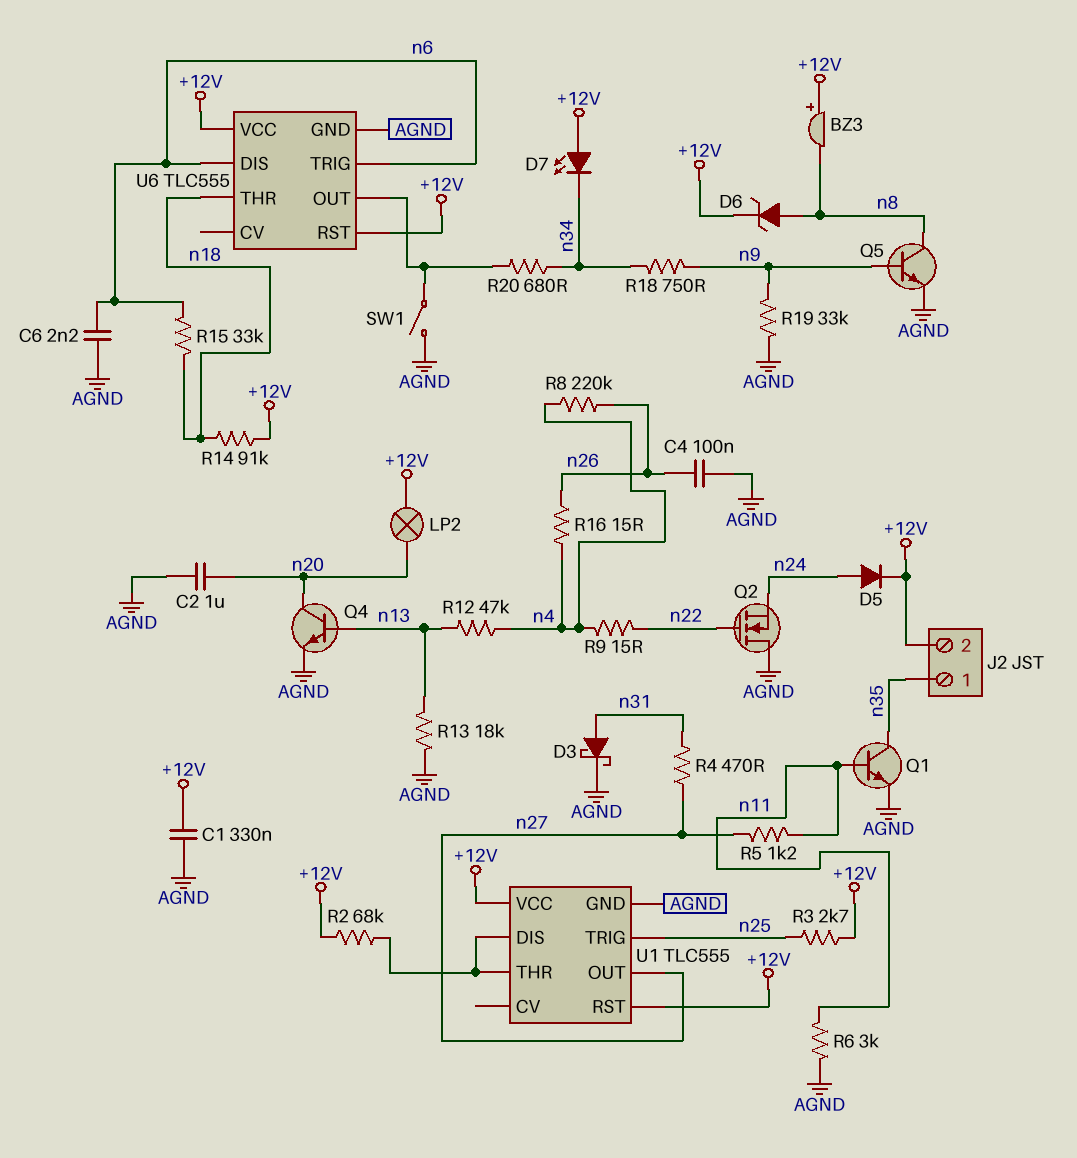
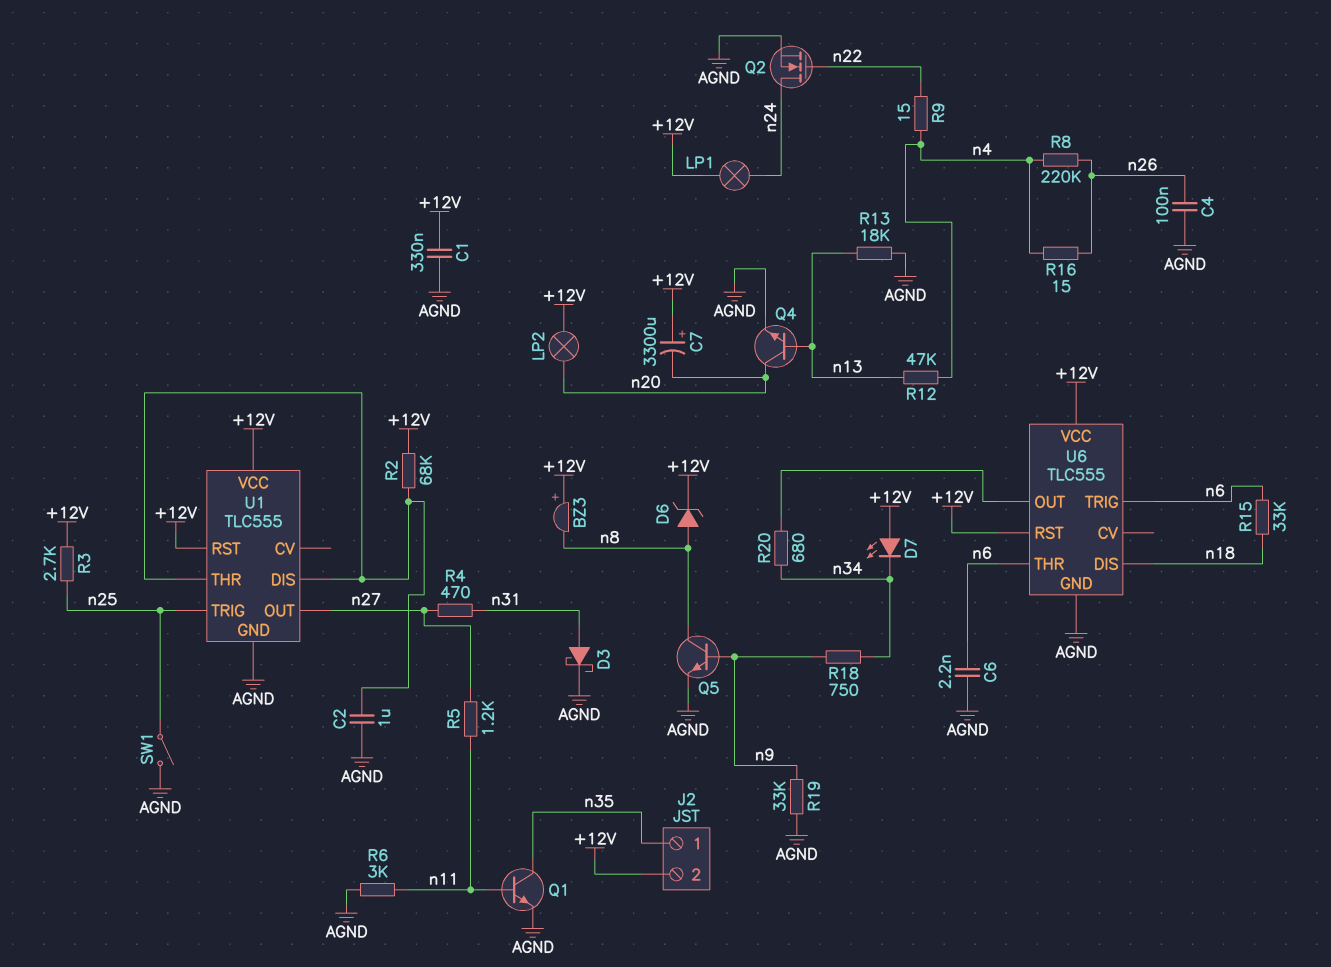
C2: 1uF (AGND, n20) -> 1uF (AGND, U1/DIS)
C7: none -> 3300uF (plus +12V, minus n20)
D5: diode (A n24, K +12V) -> none
LP1: none -> lamp (+12V, n24)
Q2: NMOS (G n22, D AGND, S n24) -> NMOS (G n22, D n24, S AGND)
R14: 91k (+12V, n18) -> none
SW1: switch (AGND, U6/OUT) -> switch (AGND, n25)
U6 pin DIS: n6 -> n18
U6 pin THR: n18 -> n6

